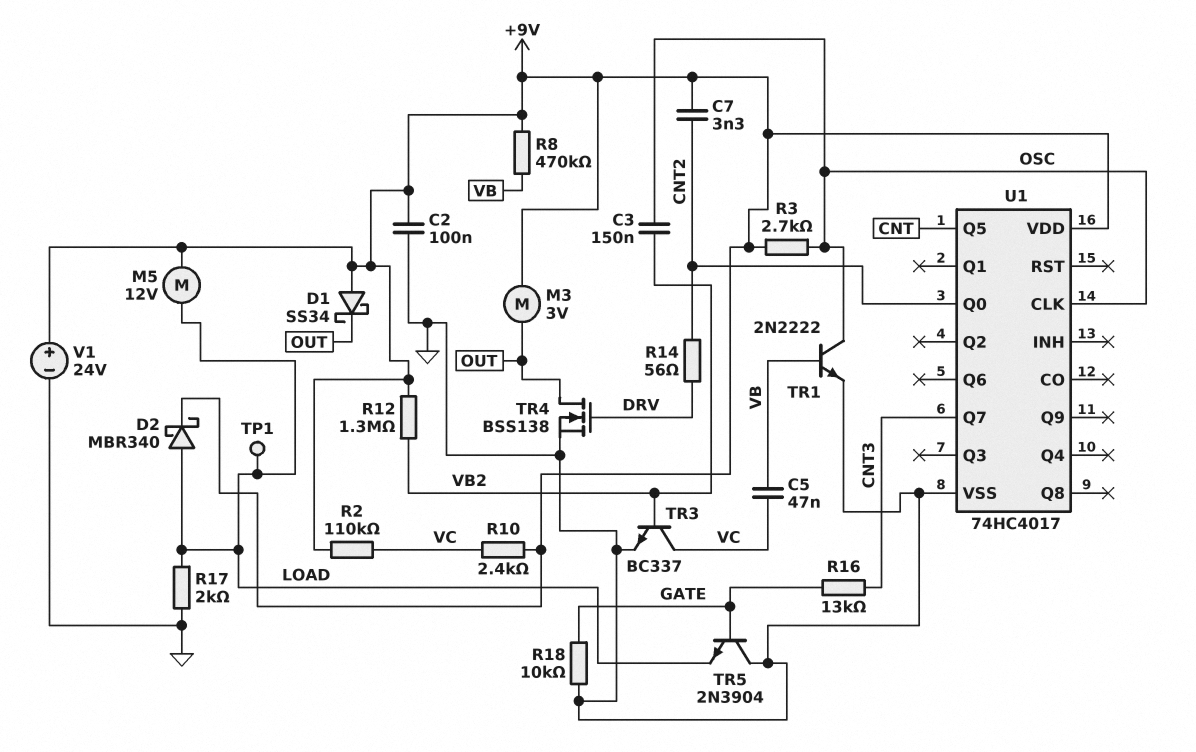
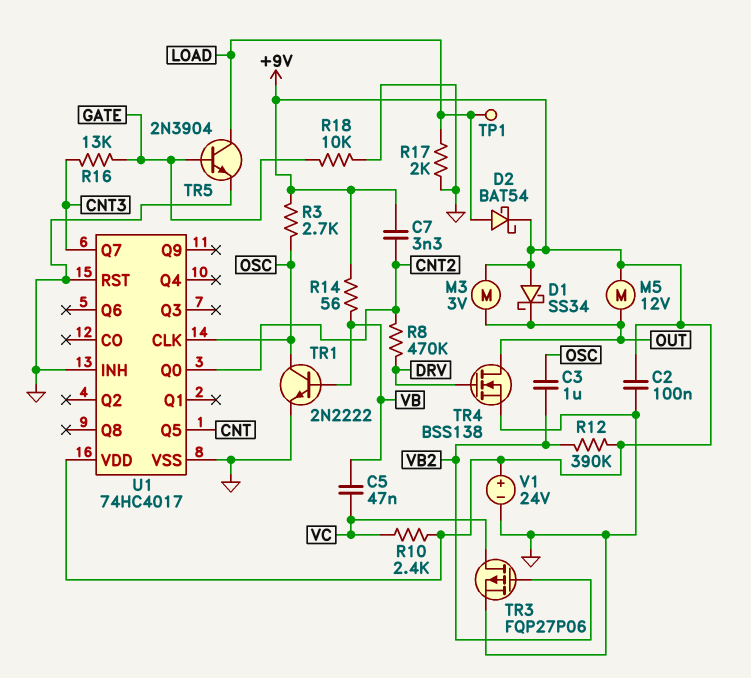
C3: 150nF (OSC, VB2) -> 1uF (OSC, VB2)
D2: schottky MBR340 (A LOAD, K +9V) -> schottky BAT54 (A LOAD, K +9V)
M5: motor 12V (+9V, LOAD) -> motor 12V (+9V, OUT)
R2: 110k (+9V, VC) -> none
R8: 470k (+9V, VB) -> 470k (CNT2, DRV)
R12: 1.3M (+9V, VB2) -> 390k (+9V, VB2)
R14: 56 (CNT2, DRV) -> 56 (+9V, VB)
TR3: NPN BC337 (B VB2, C VC, E GND) -> PMOS FQP27P06 (G VB2, D VC, S GND)
TR5: NPN 2N3904 (B GATE, C GND, E LOAD) -> NPN 2N3904 (B GATE, C LOAD, E GND)
U1 pin INH: none -> GND
U1 pin RST: none -> GND

